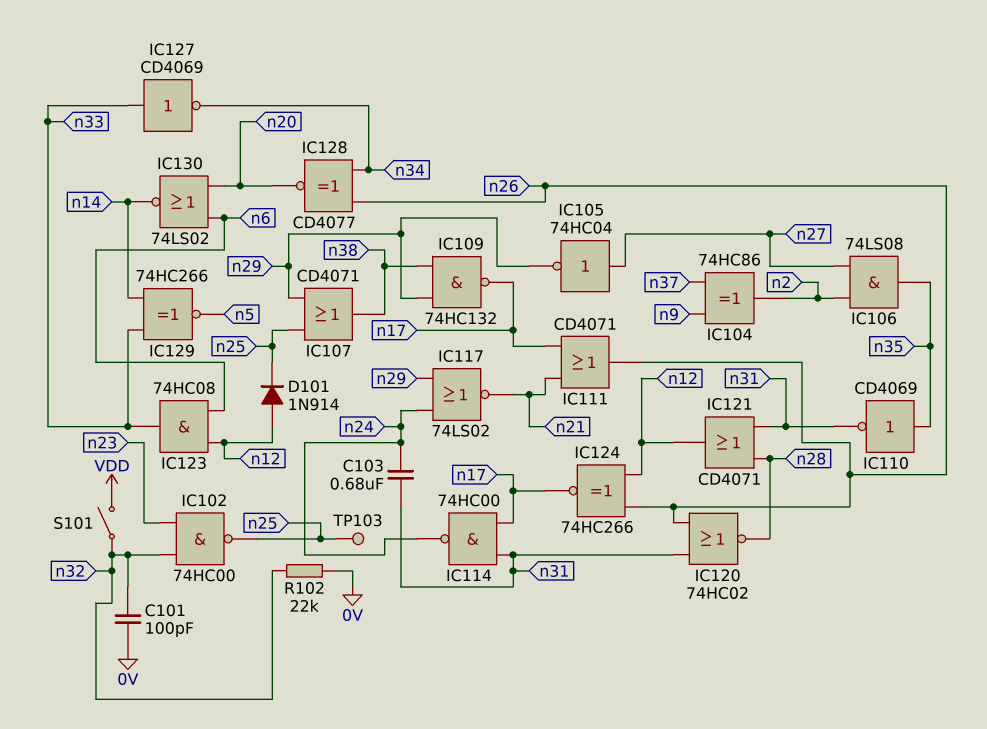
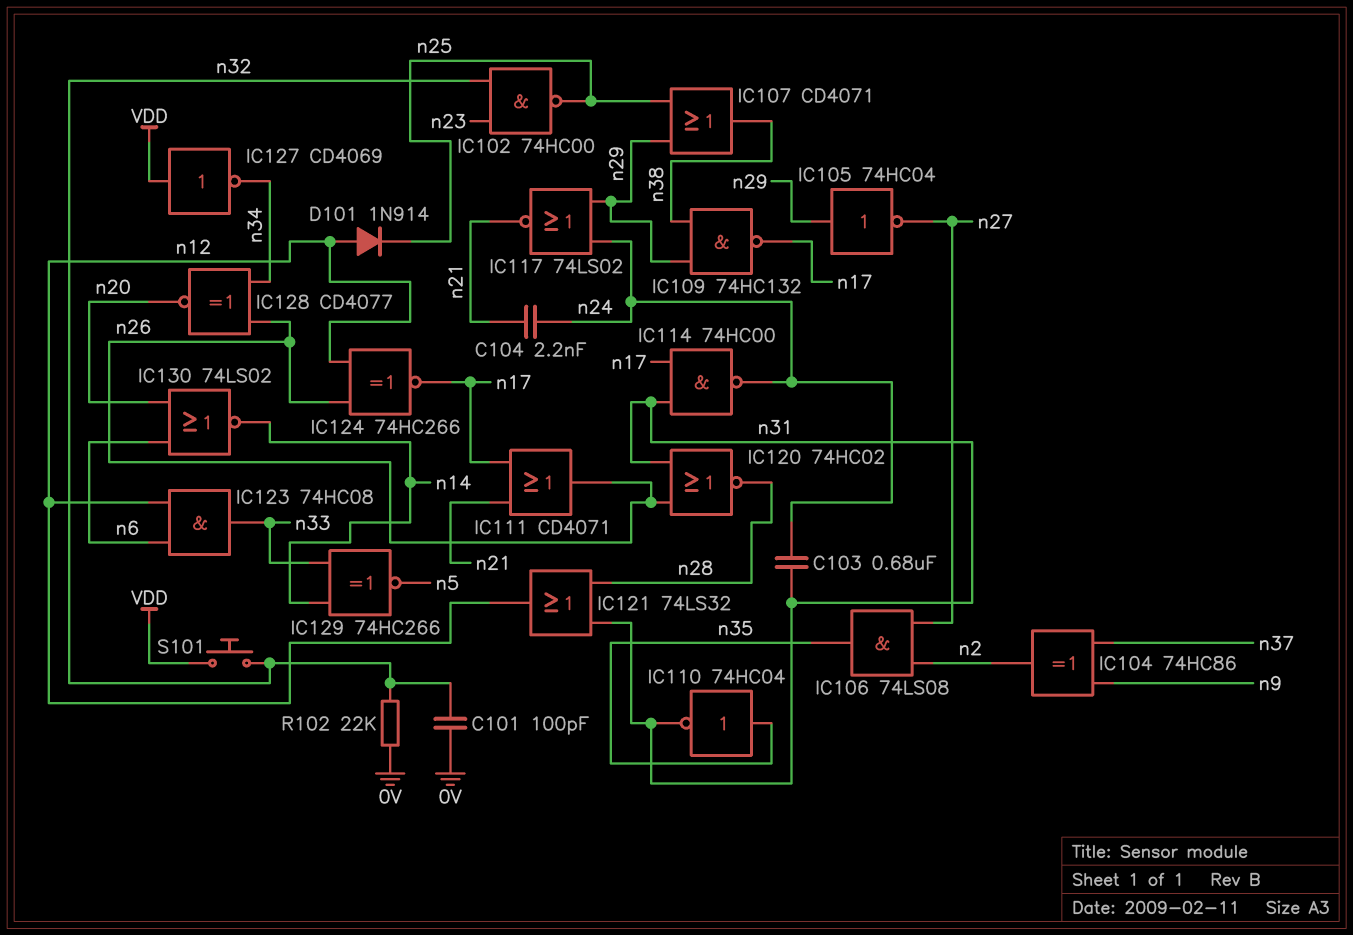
C104: none -> 2.2nF (n21, n24)
IC105: NOT 74HC04 (in n27, out n29) -> NOT 74HC04 (in n29, out n27)
IC110: NOT CD4069 (in n35, out n31) -> NOT 74HC04 (in n35, out n31)
IC121: OR CD4071 (in n28, in n31, out n12) -> OR 74LS32 (in n28, in n31, out n12)
IC127: NOT CD4069 (in n33, out n34) -> NOT CD4069 (in VDD, out n34)
S101: switch (VDD, n32) -> button (VDD, n32)
TP103: test point (n25) -> none

